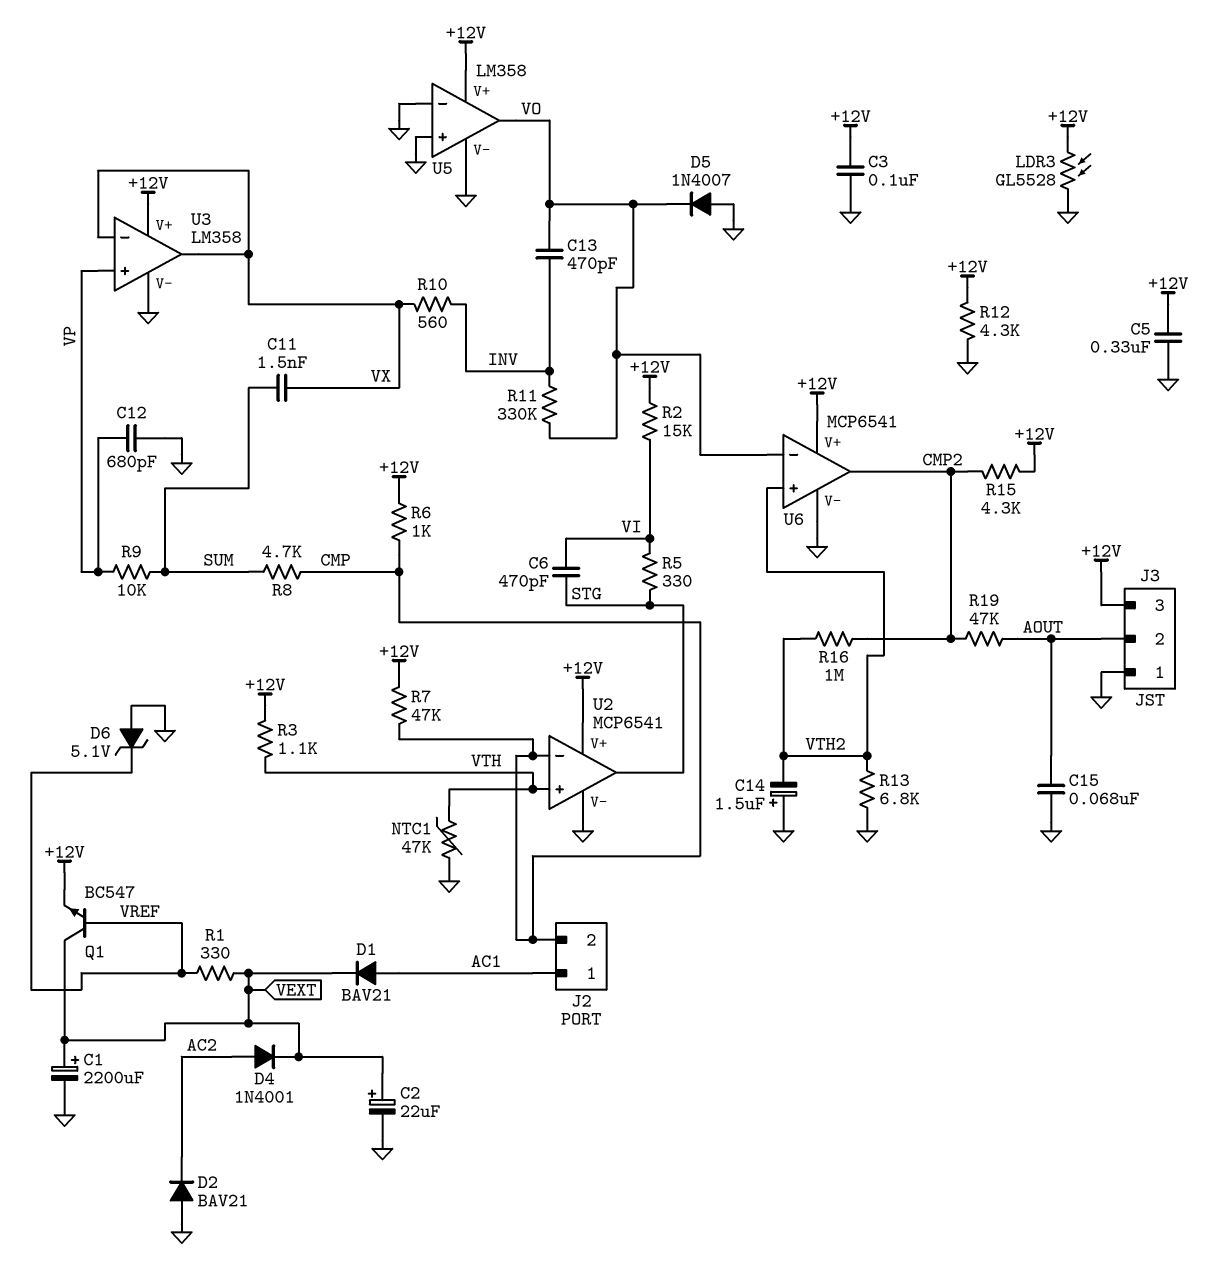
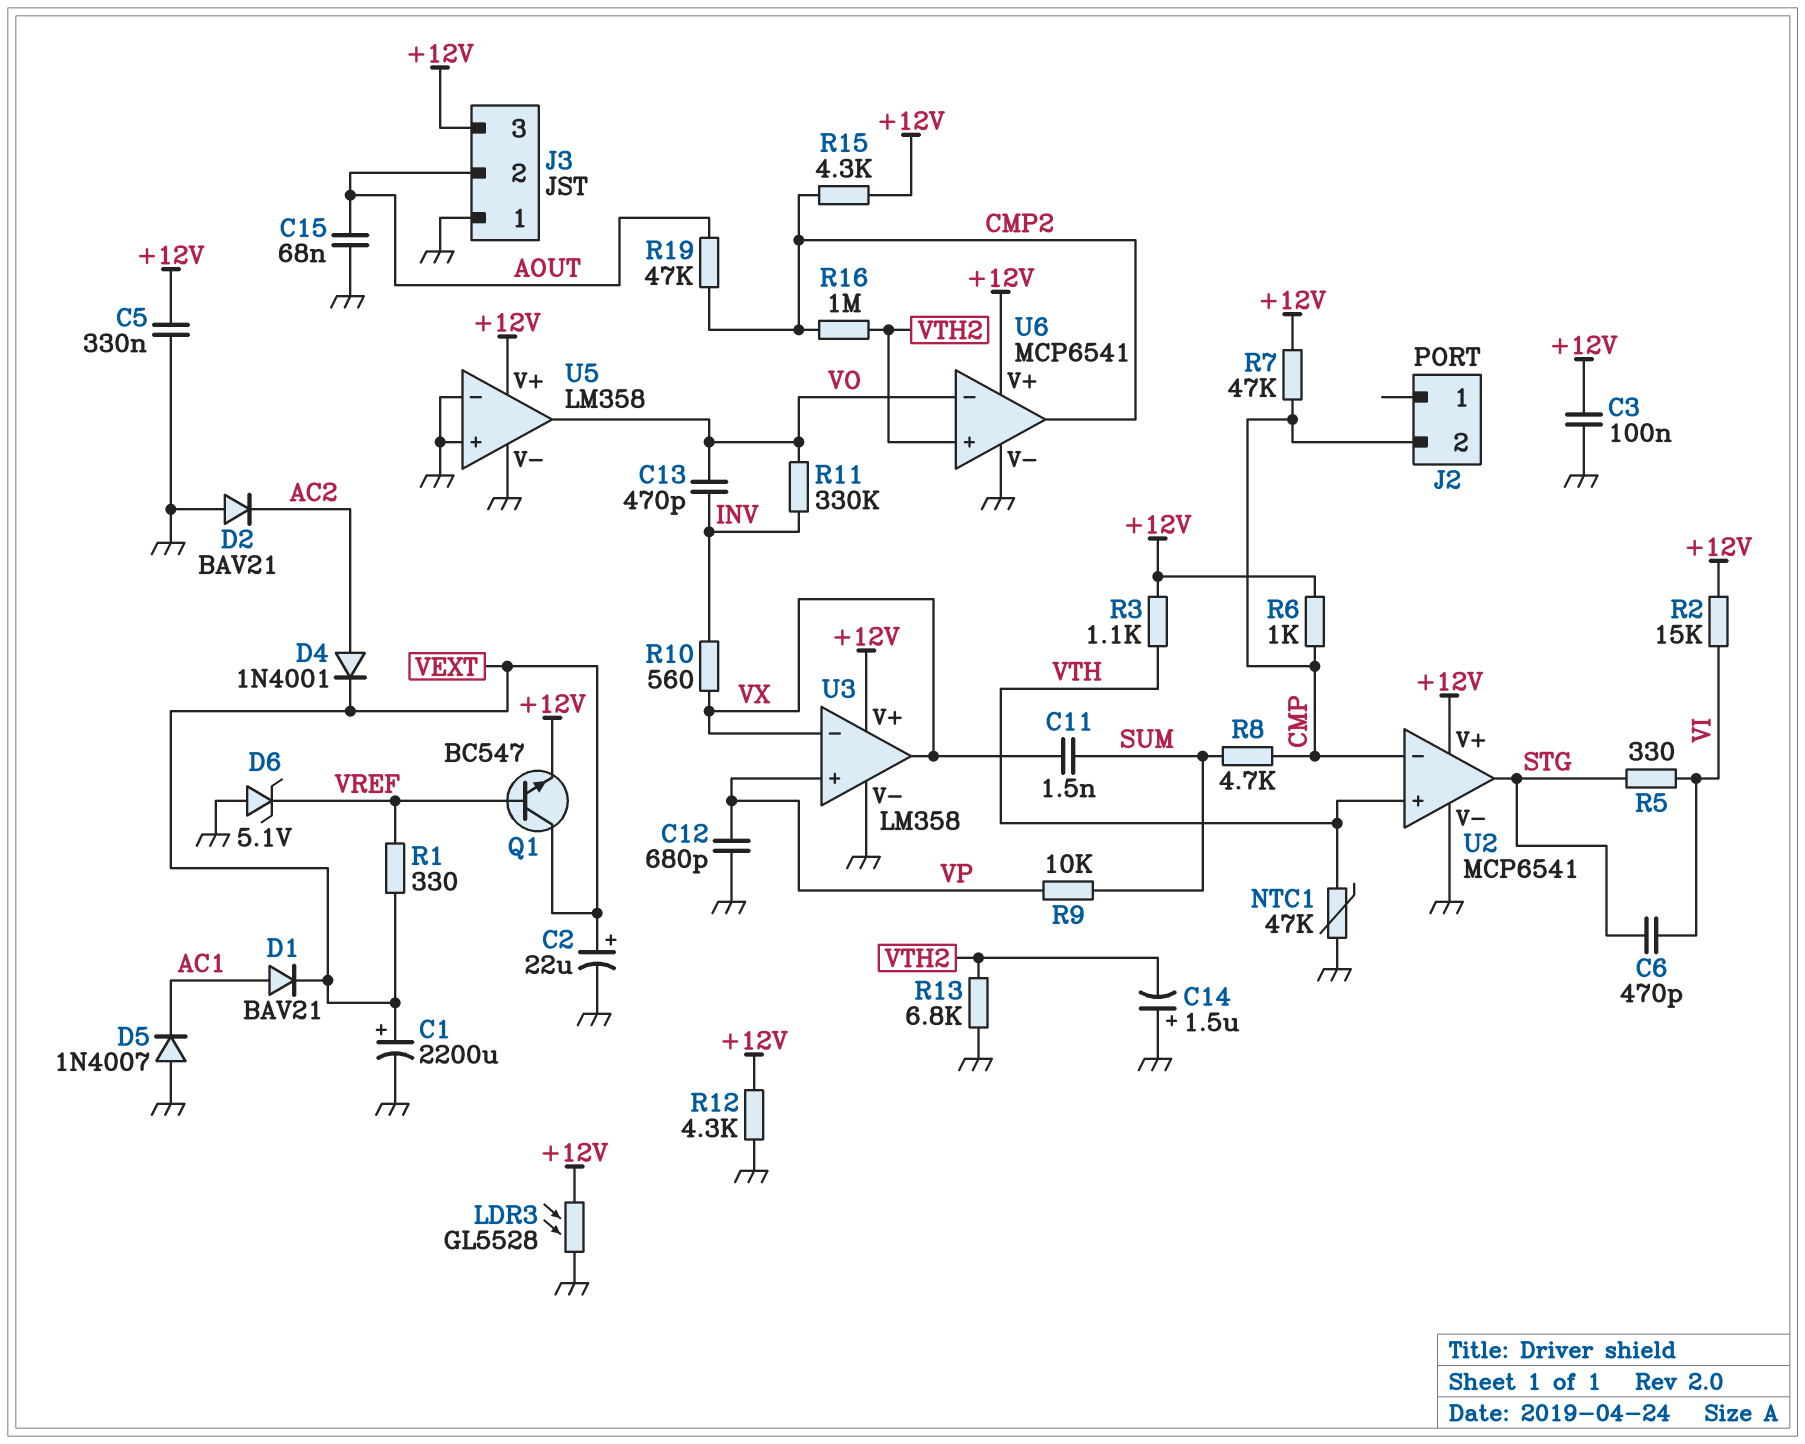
D5: diode 1N4007 (A GND, K VO) -> diode 1N4007 (A GND, K AC1)
J2 pin 1: AC1 -> none

